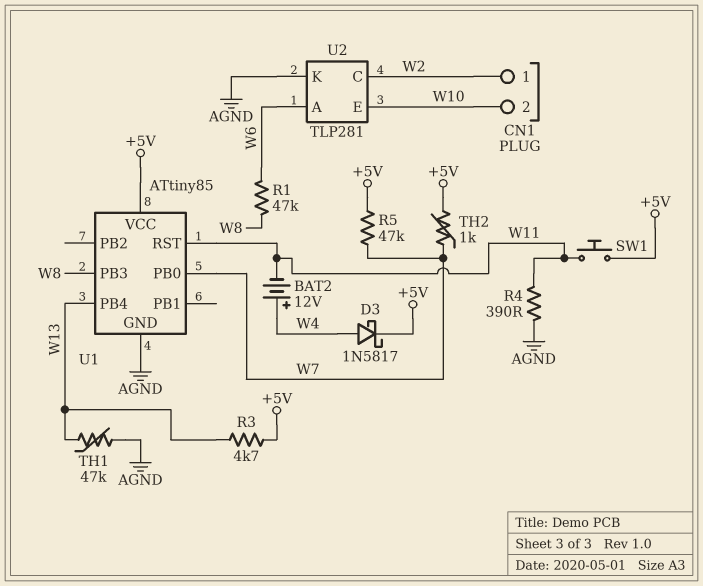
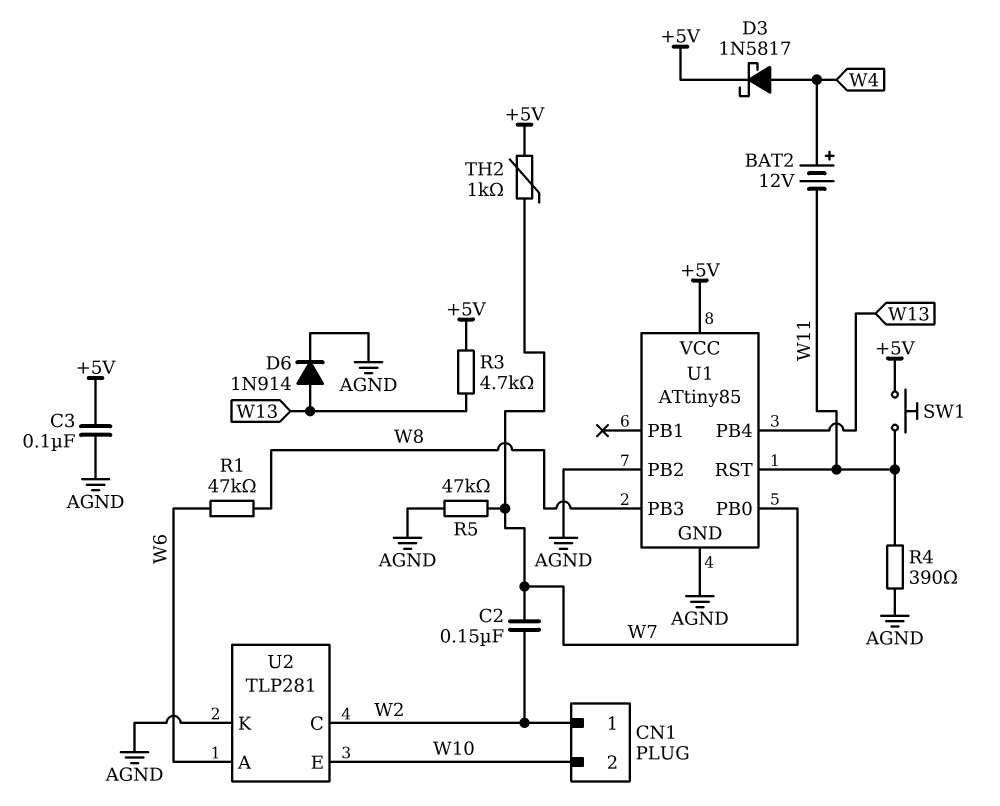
C2: none -> 150nF (W2, W7)
C3: none -> 100nF (+5V, AGND)
D6: none -> diode 1N914 (A W13, K AGND)
R5: 47k (+5V, W7) -> 47k (AGND, W7)
TH1: 47k (AGND, W13) -> none
U1 pin PB2: none -> AGND

